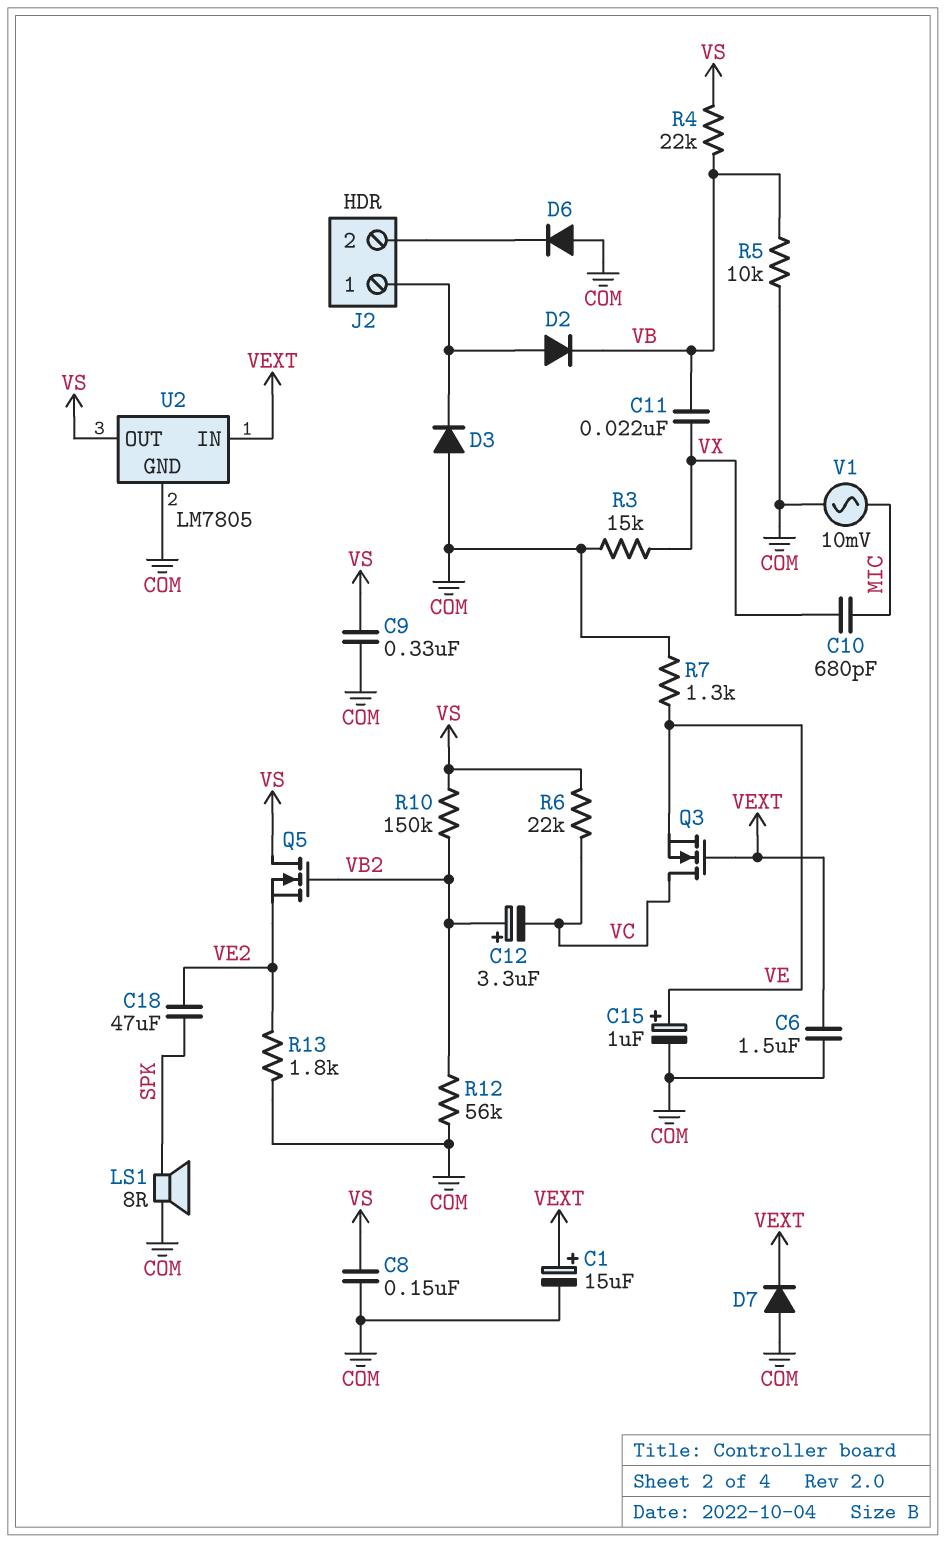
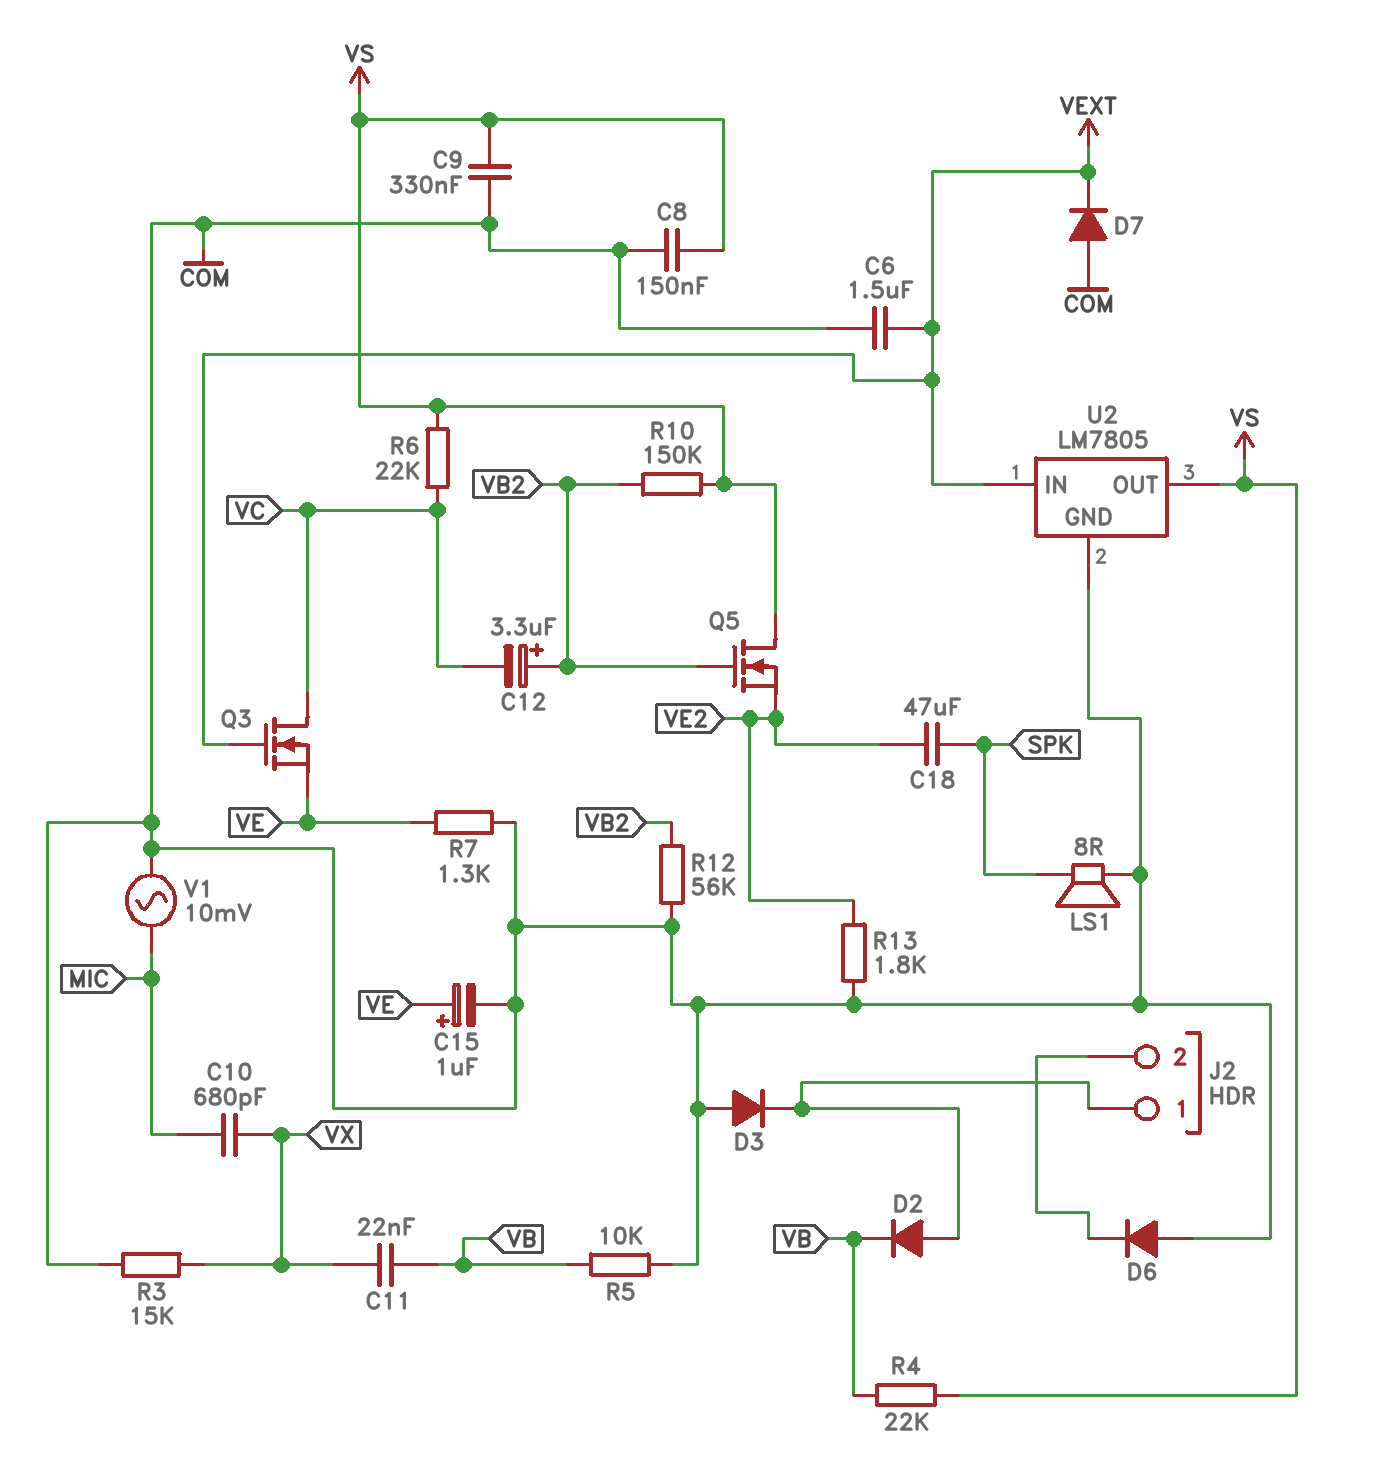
C1: 15uF (plus VEXT, minus COM) -> none

